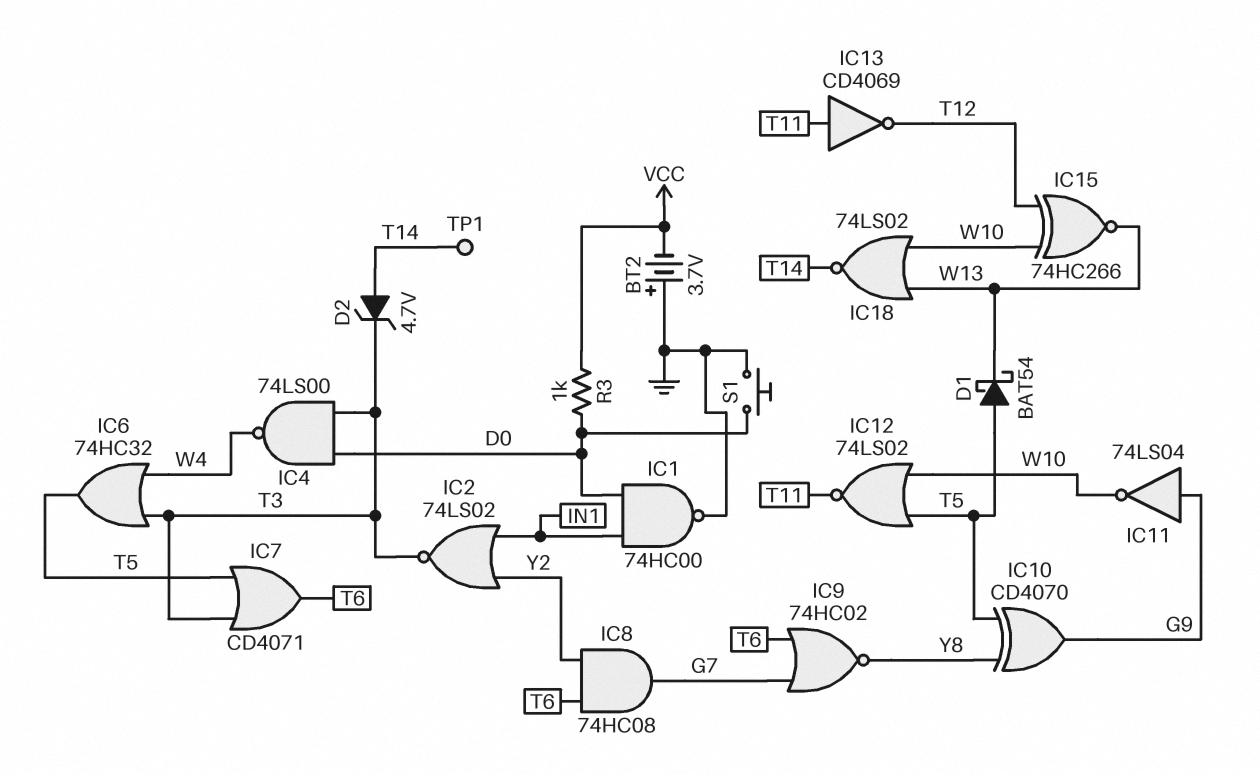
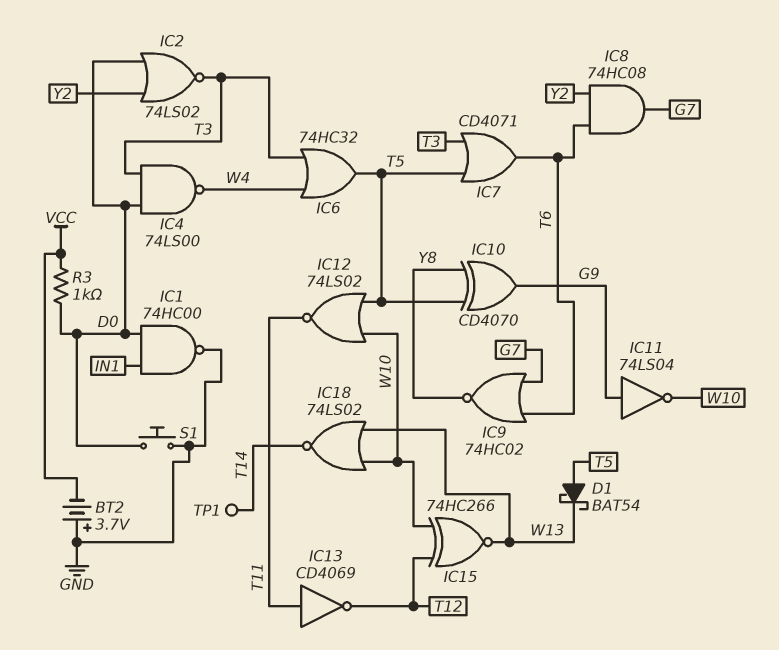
D2: zener 4.7V (A T14, K T3) -> none
IC2: NOR 74LS02 (in IN1, in Y2, out T3) -> NOR 74LS02 (in D0, in Y2, out T3)

